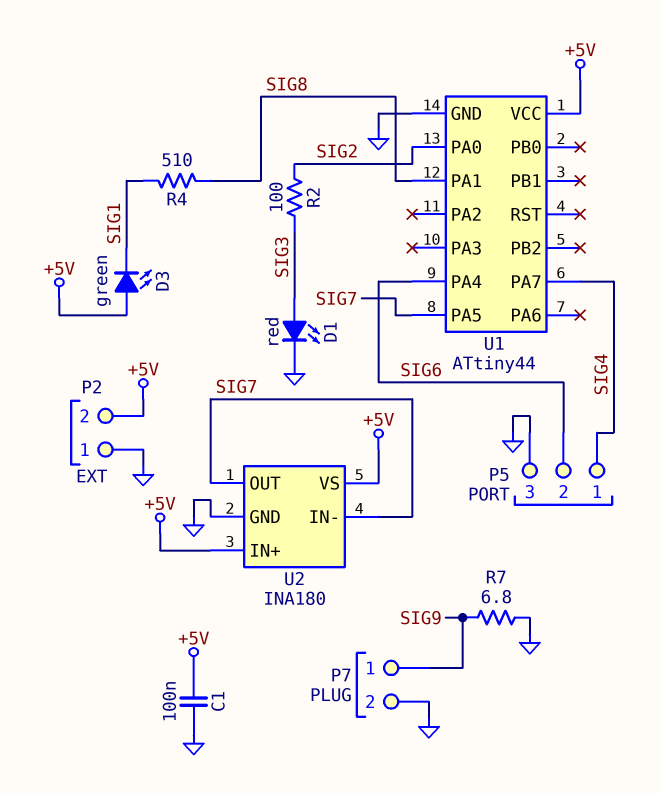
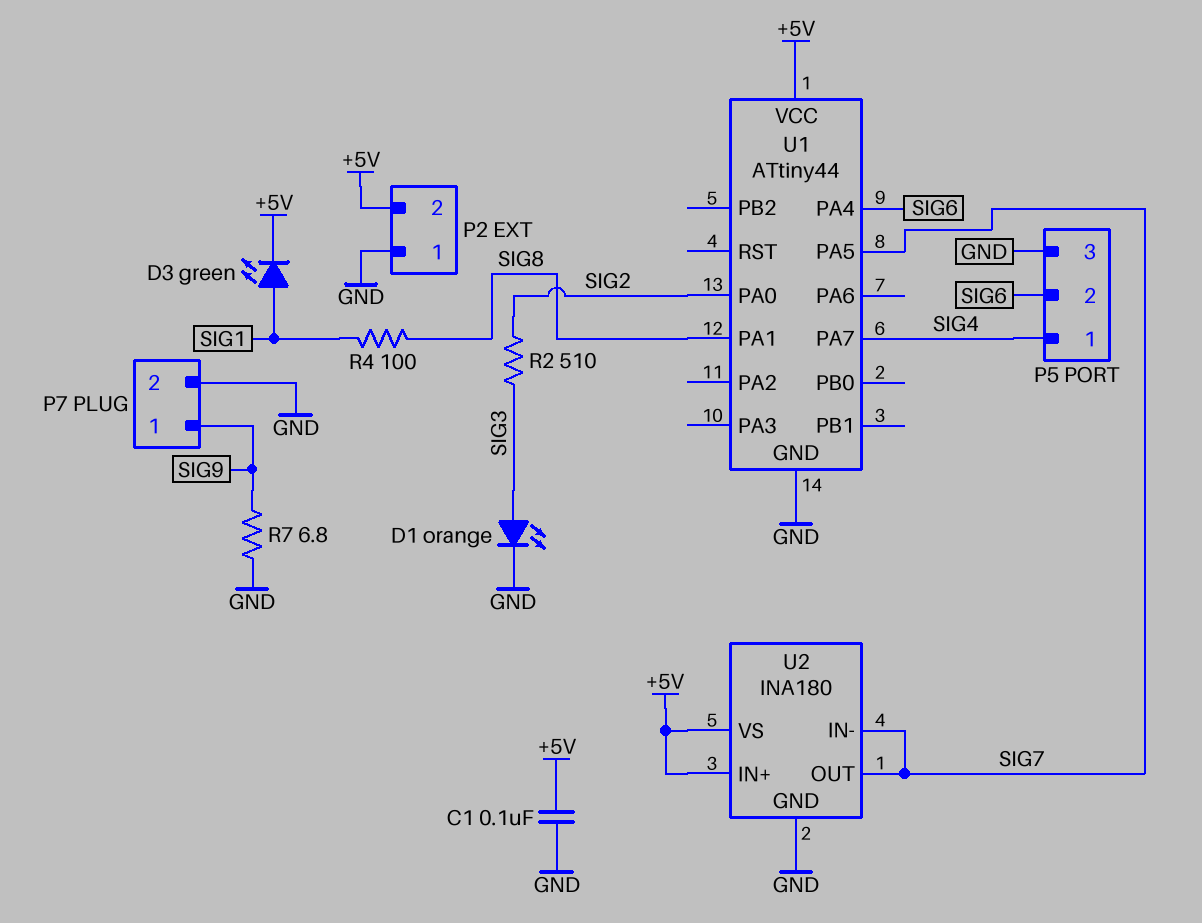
D1: LED red (A SIG3, K GND) -> LED orange (A SIG3, K GND)
D3: LED green (A +5V, K SIG1) -> LED green (A SIG1, K +5V)
R2: 100 (SIG2, SIG3) -> 510 (SIG2, SIG3)
R4: 510 (SIG1, SIG8) -> 100 (SIG1, SIG8)

